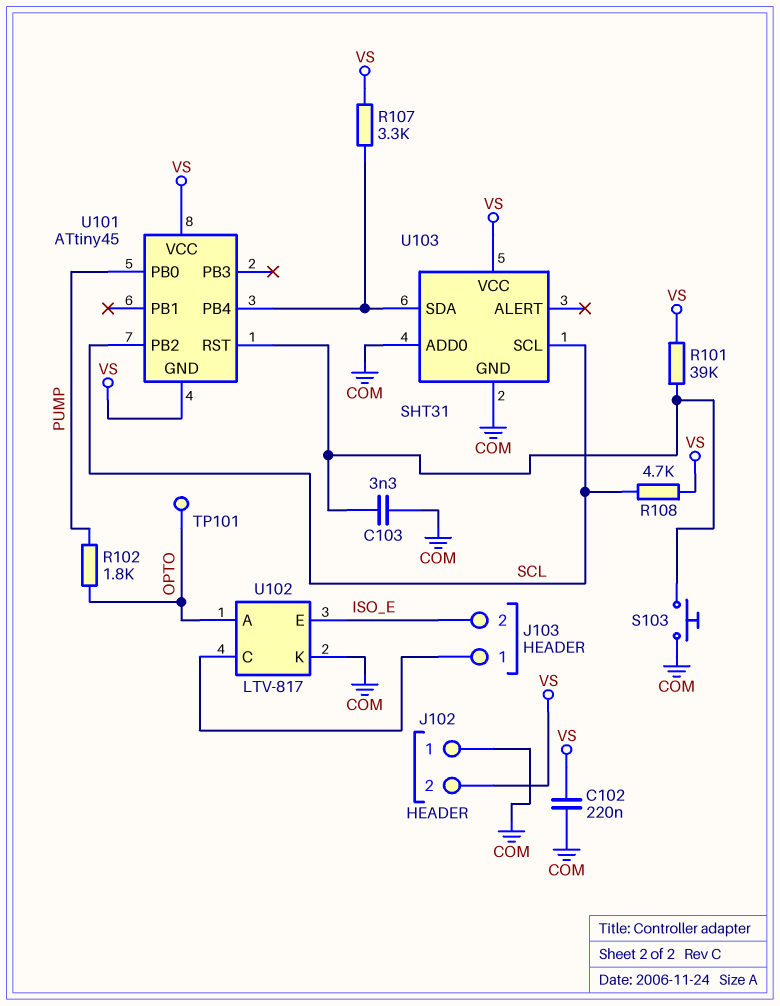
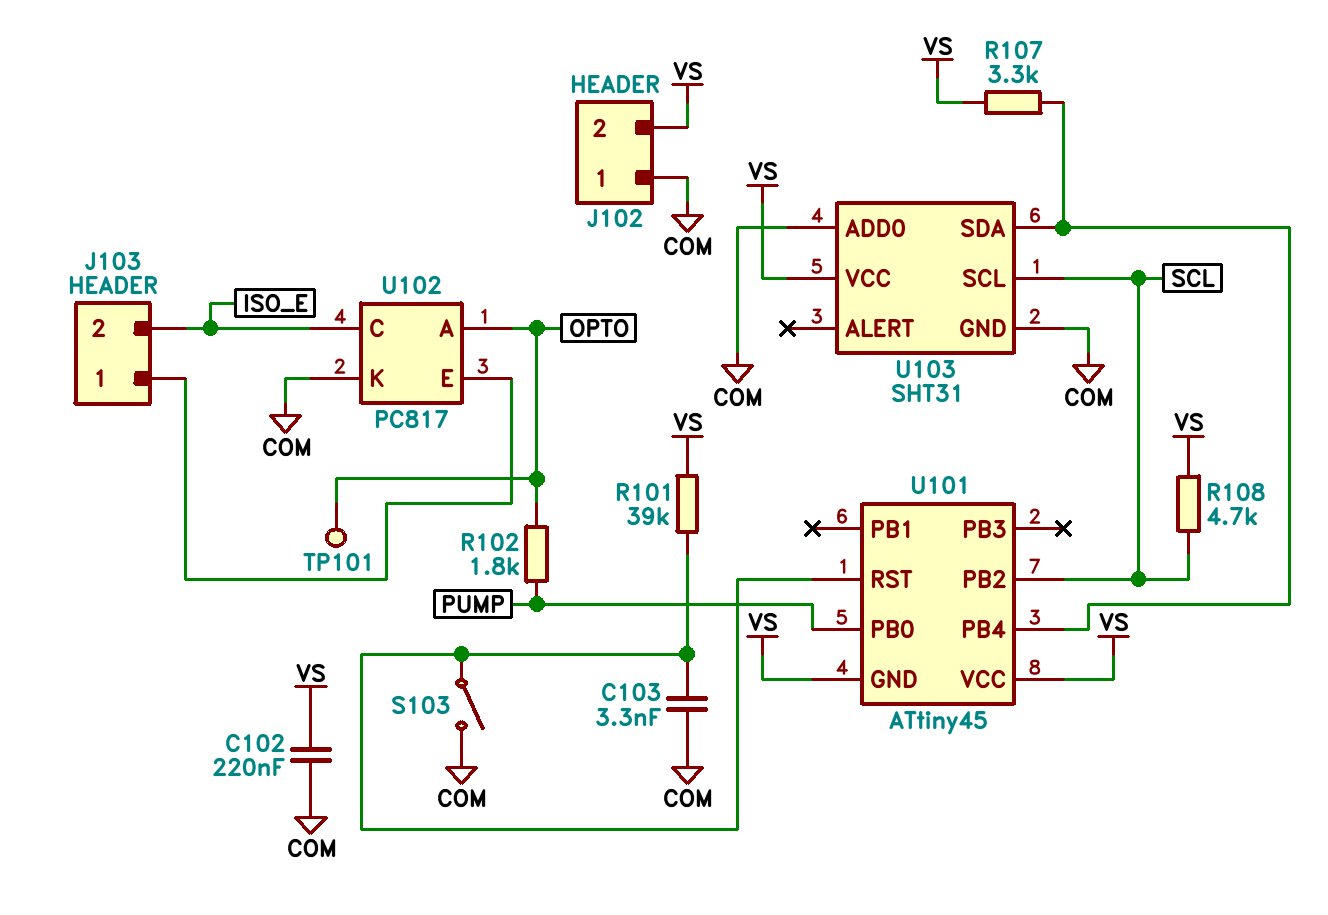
S103: button (COM, U101/RST) -> switch (COM, U101/RST)
U102: LTV-817 -> PC817
U102 pin C: J103/1 -> ISO_E
U102 pin E: ISO_E -> J103/1

